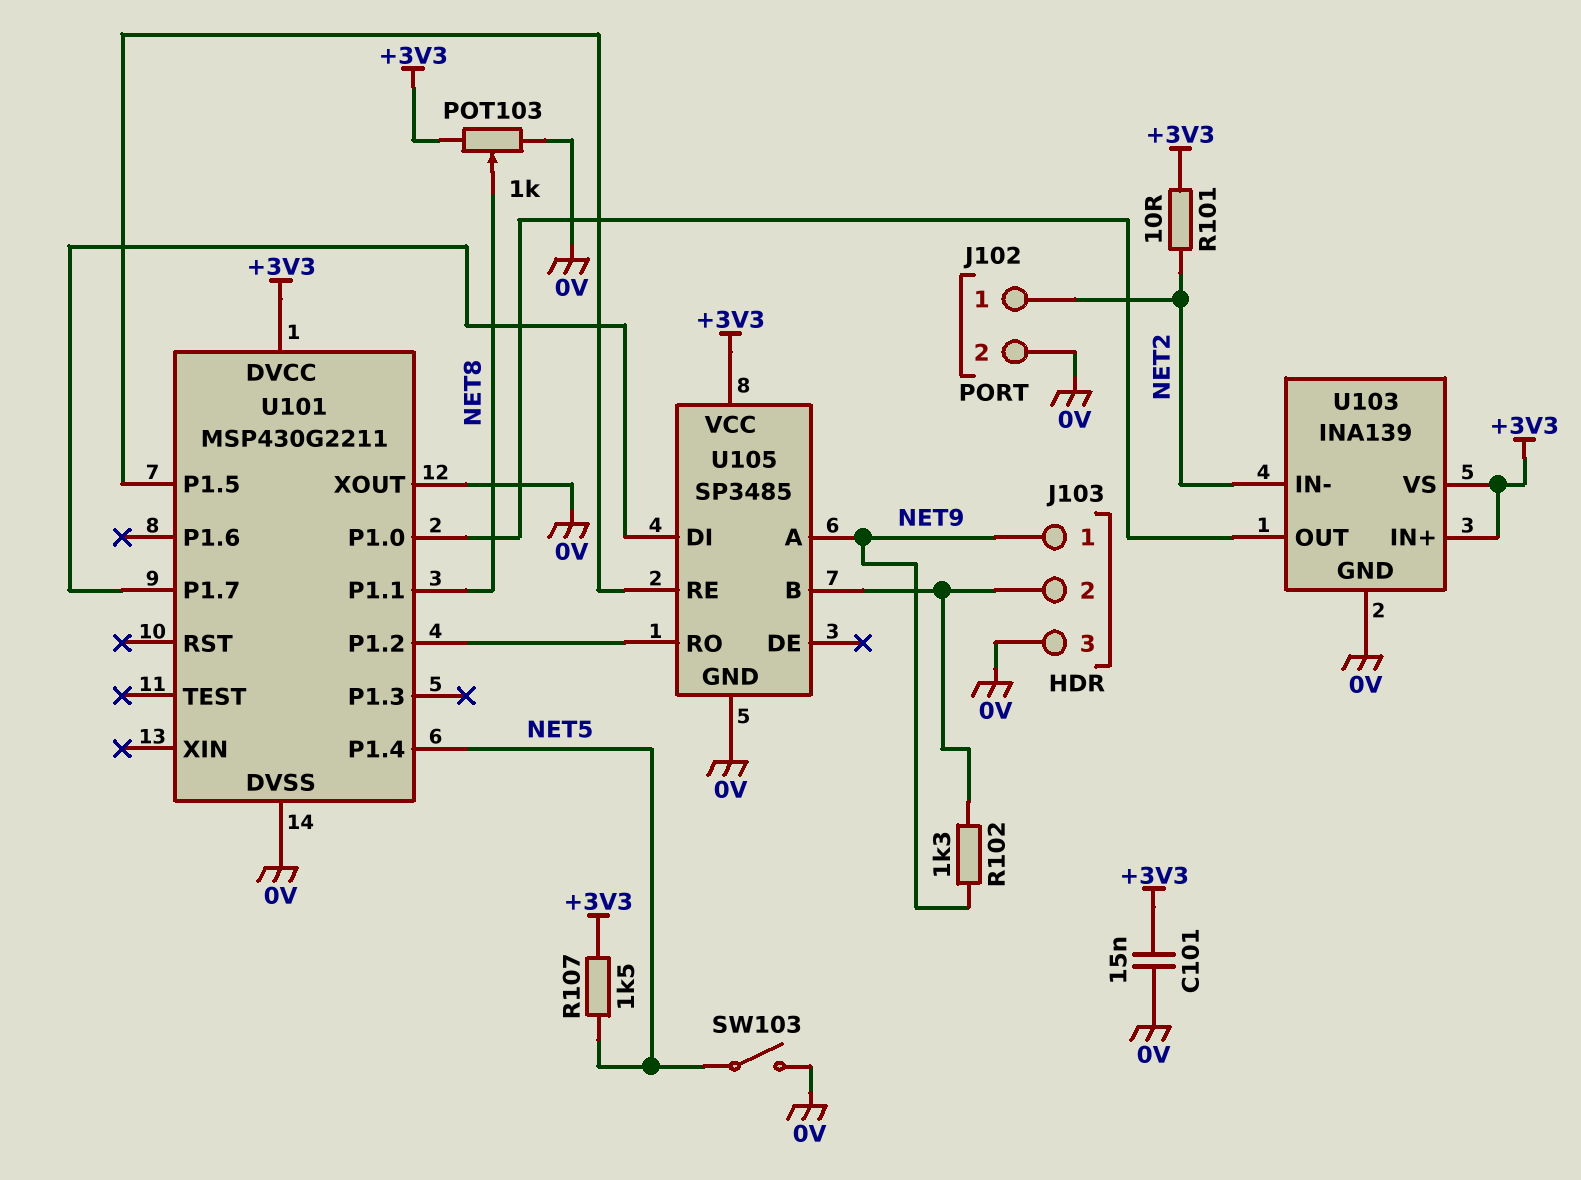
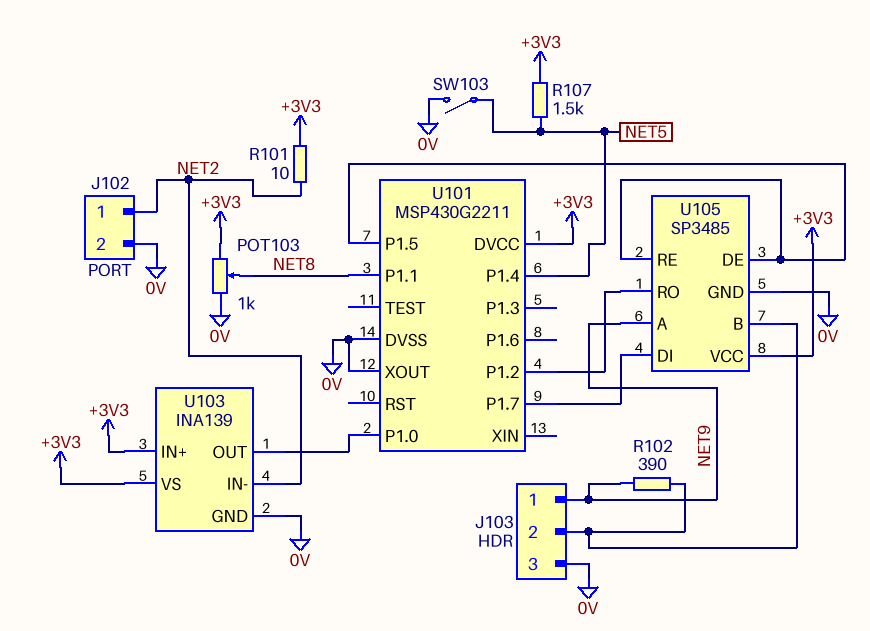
C101: 15nF (+3V3, 0V) -> none
R102: 1.3k (J103/2, NET9) -> 390 (J103/2, NET9)
U105 pin DE: none -> U101/P1.5

